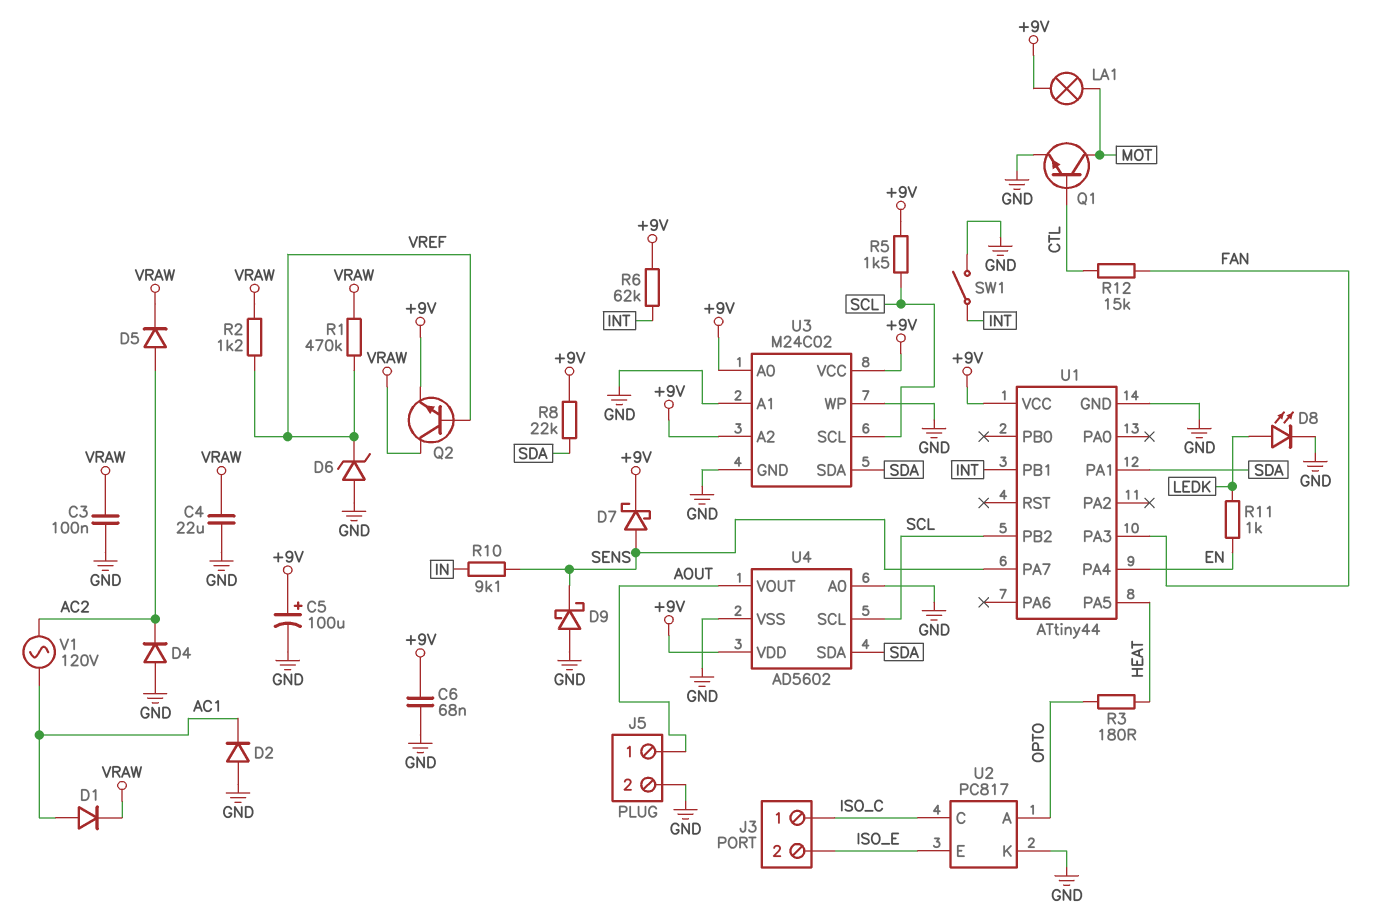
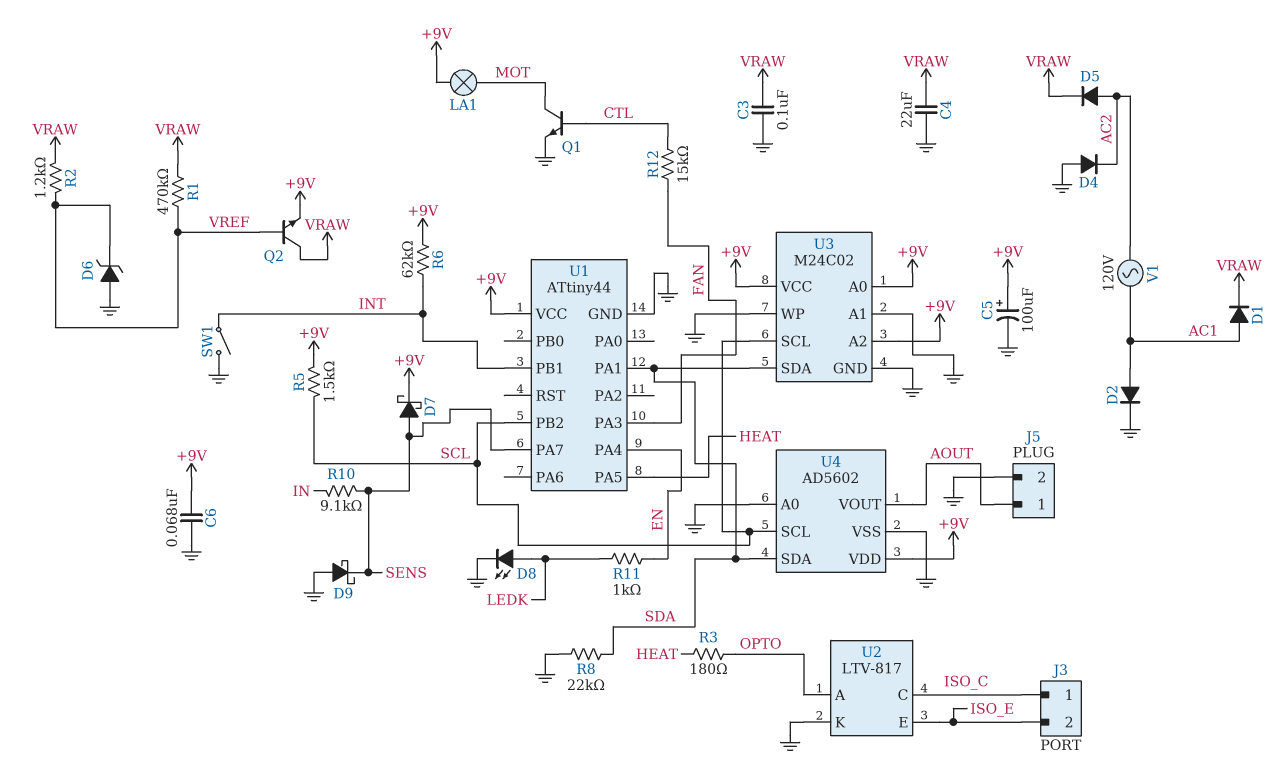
D2: diode (A GND, K AC1) -> diode (A AC1, K GND)
R8: 22k (+9V, SDA) -> 22k (GND, SDA)
U2: PC817 -> LTV-817

